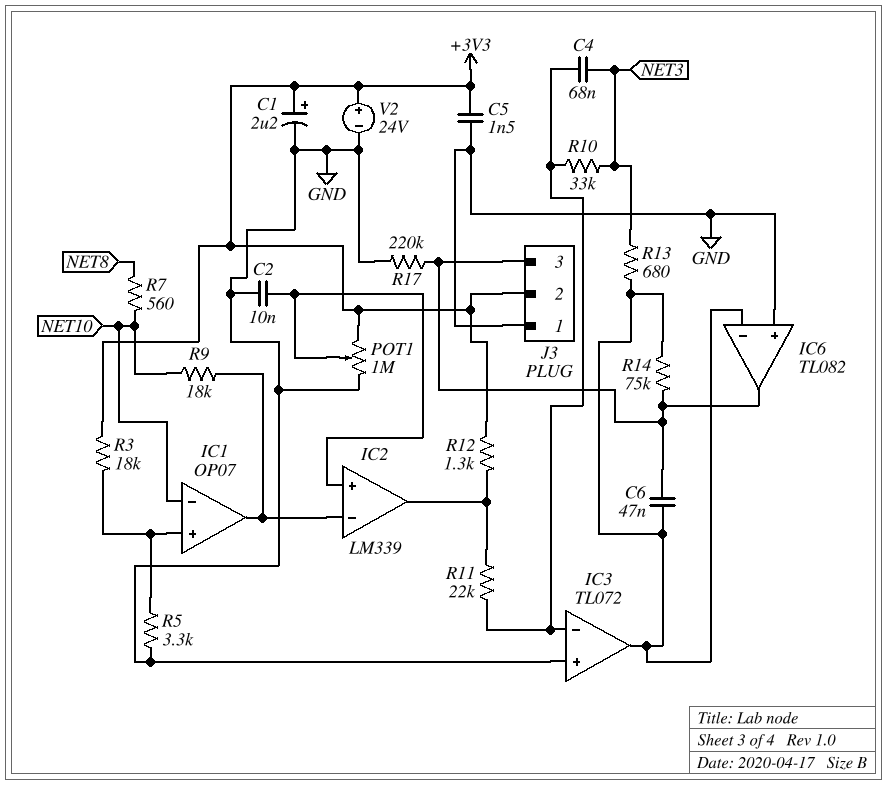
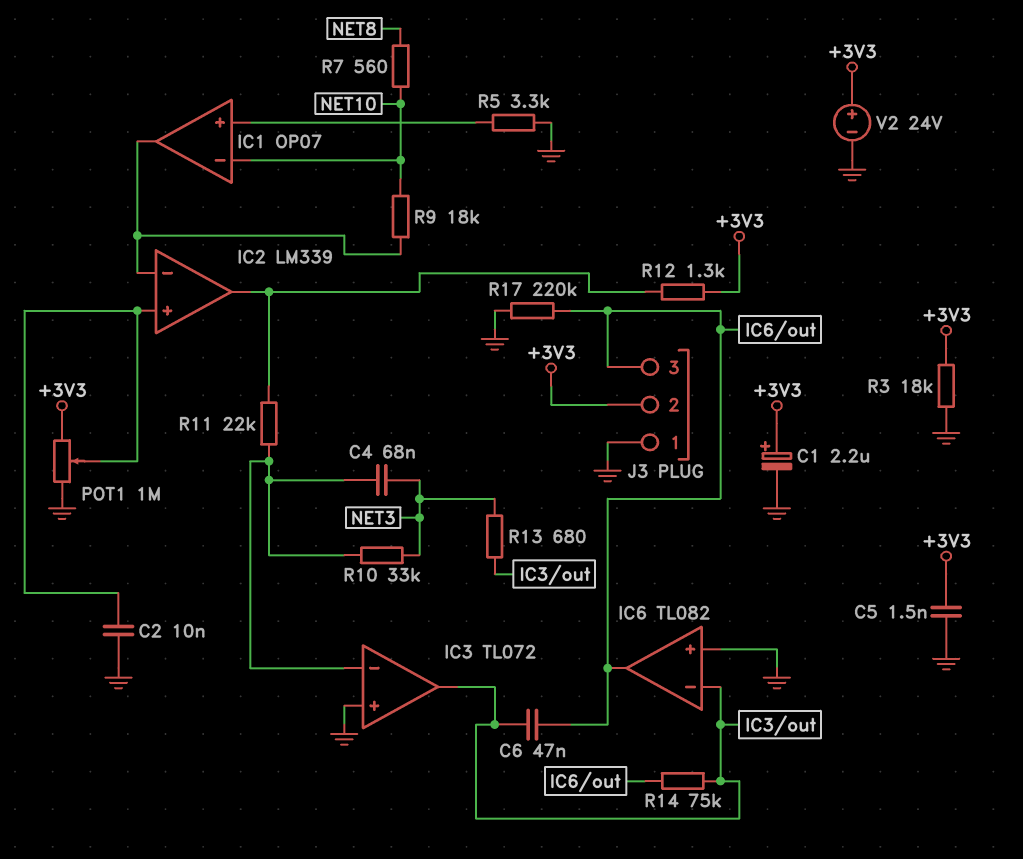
R3: 18k (+3V3, IC1/in+) -> 18k (+3V3, GND)

